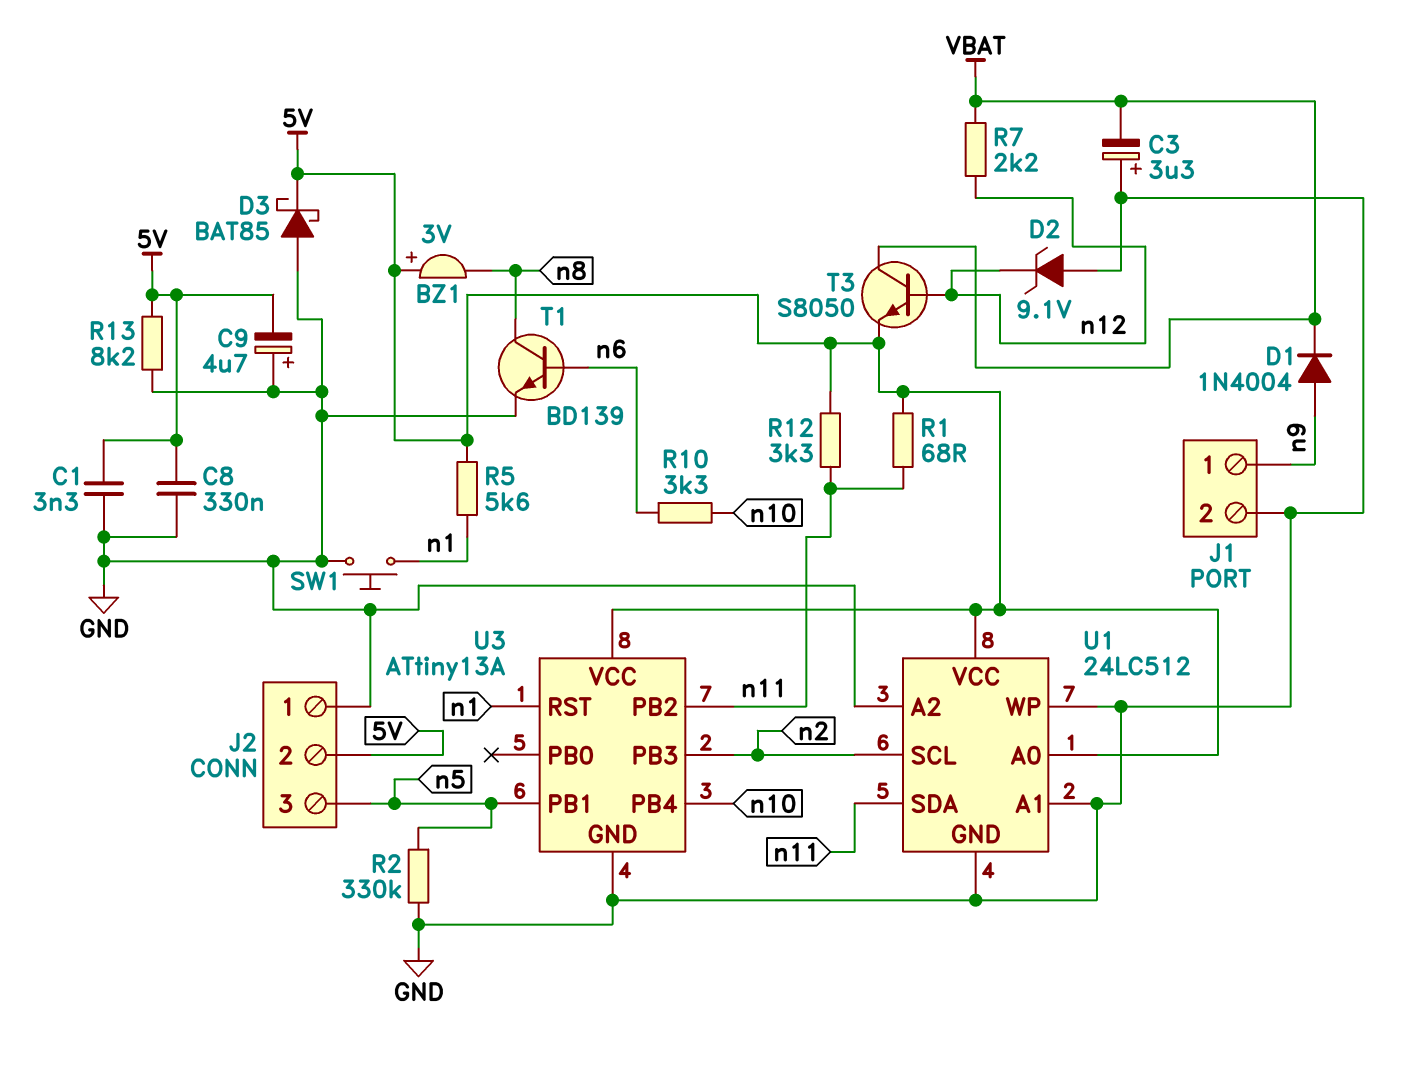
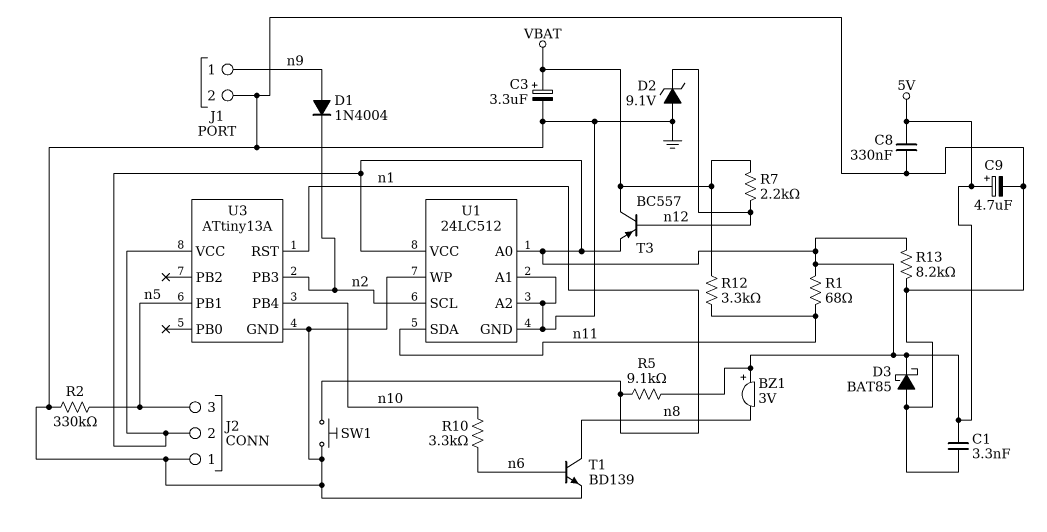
C3: 3.3uF (plus GND, minus VBAT) -> 3.3uF (plus VBAT, minus GND)
C9: 4.7uF (plus GND, minus 5V) -> 4.7uF (plus 5V, minus GND)
D1: diode 1N4004 (A n9, K VBAT) -> diode 1N4004 (A n9, K n2)
R5: 5.6k (5V, n1) -> 9.1k (5V, n1)
R12: 3.3k (5V, n11) -> 3.3k (VBAT, n11)
T3: NPN S8050 (B n12, C VBAT, E 5V) -> PNP BC557 (B n12, C VBAT, E 5V)
U3 pin PB2: n11 -> none

